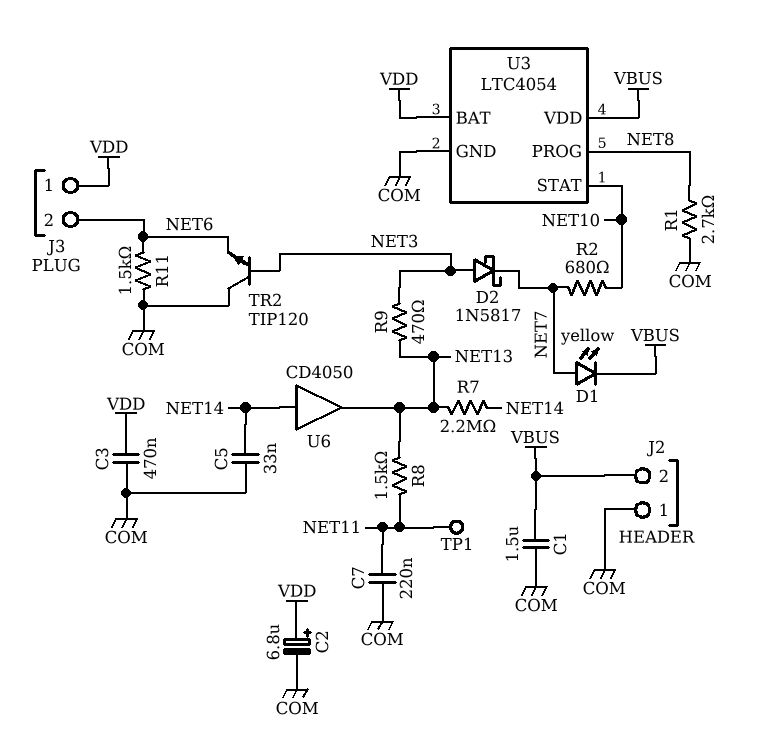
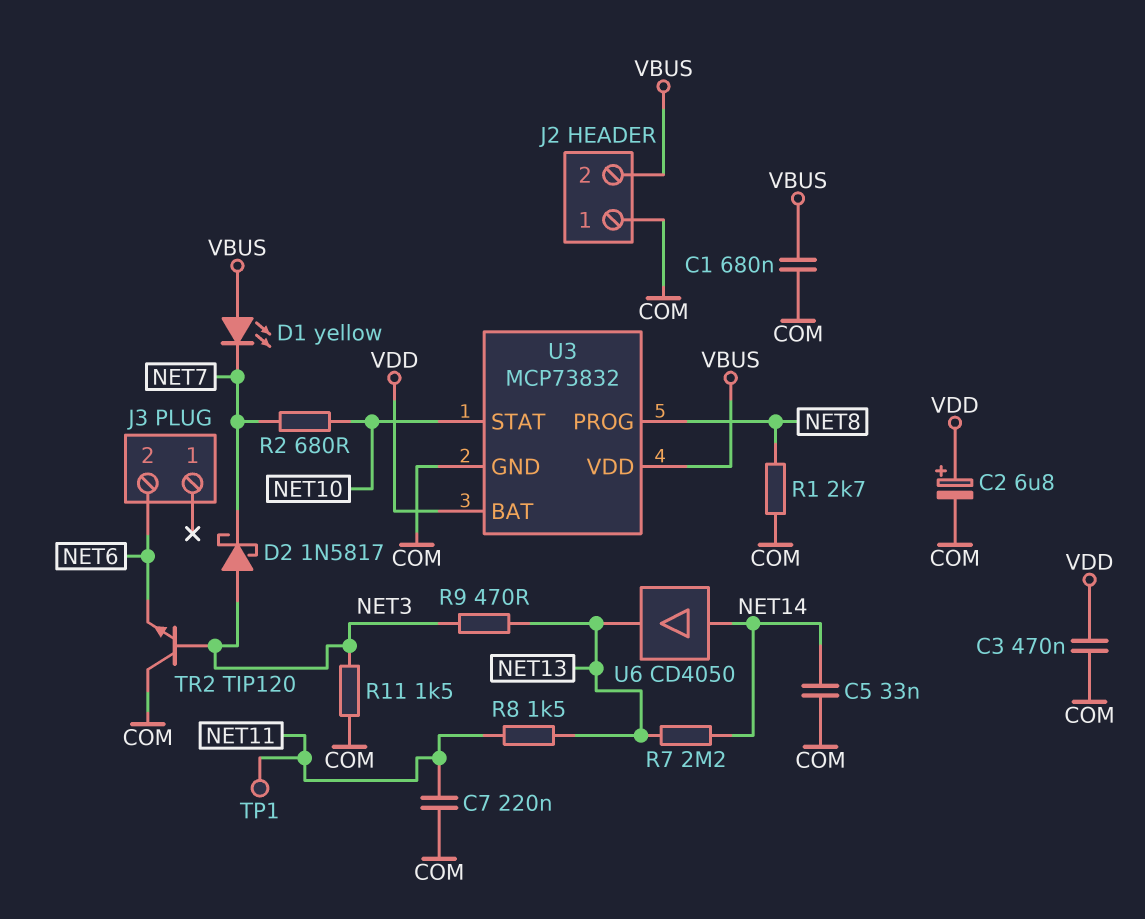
C1: 1.5uF (COM, VBUS) -> 680nF (COM, VBUS)
D1: LED yellow (A NET7, K VBUS) -> LED yellow (A VBUS, K NET7)
J3 pin 1: VDD -> none
R11: 1.5k (COM, NET6) -> 1.5k (COM, NET3)
U3: LTC4054 -> MCP73832

